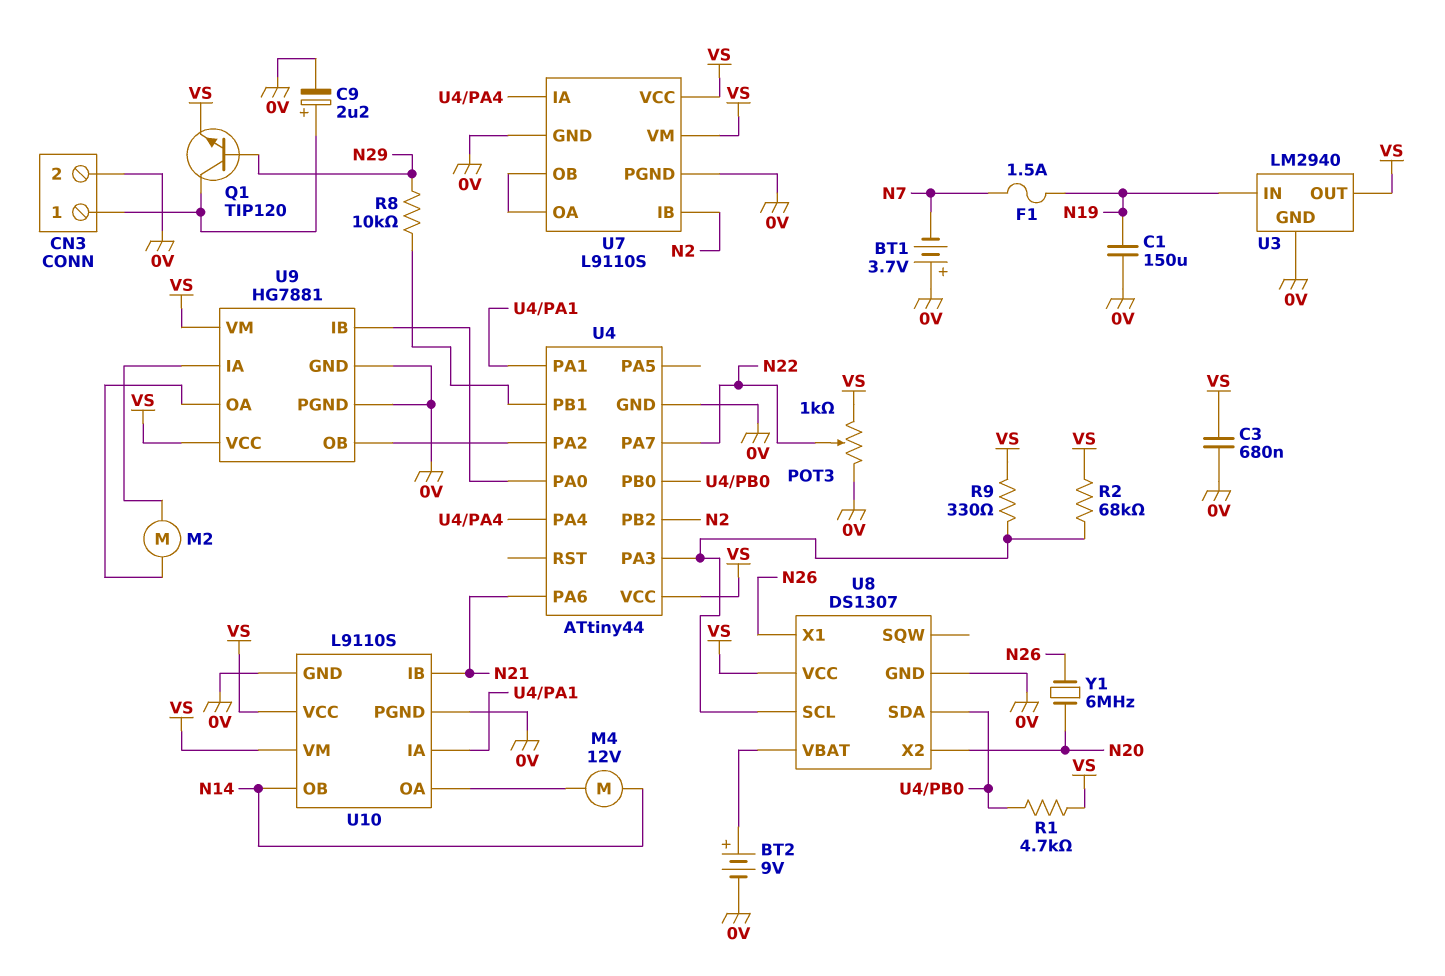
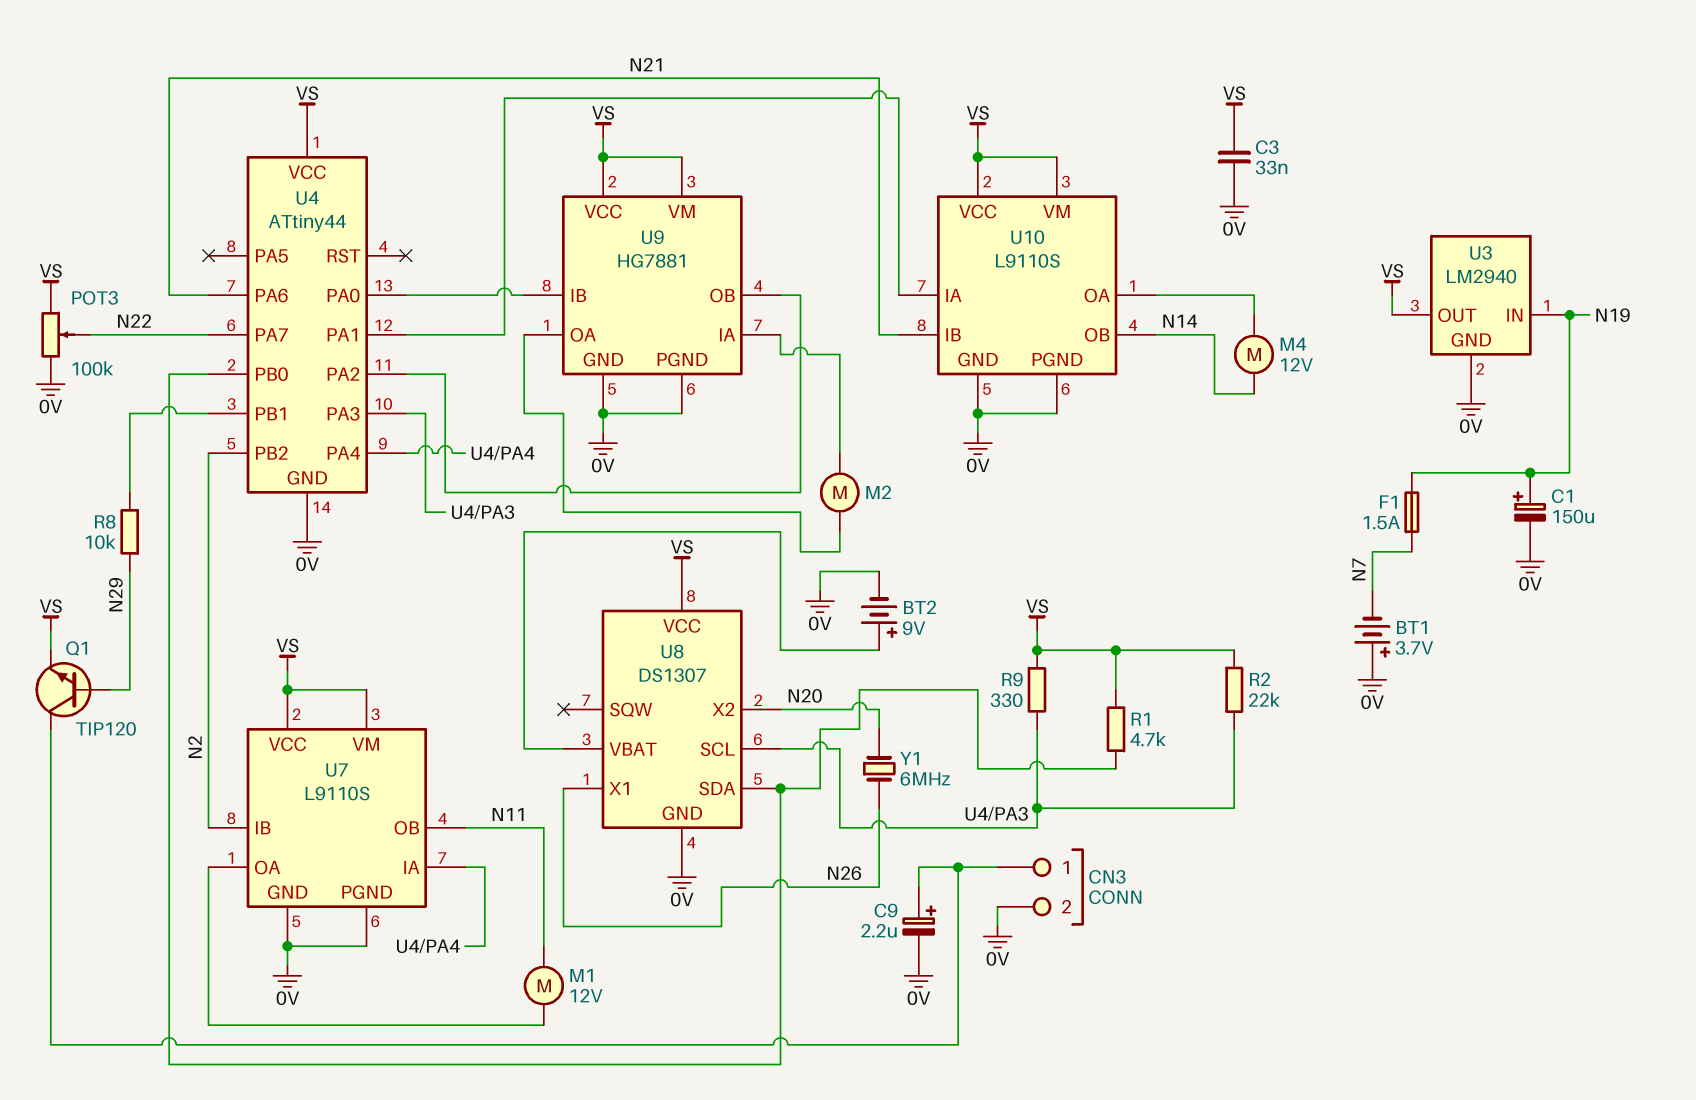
C1: 150uF (0V, N19) -> 150uF (plus N19, minus 0V)
C3: 680nF (0V, VS) -> 33nF (0V, VS)
M1: none -> motor 12V (N11, U7/OA)
POT3: 1k (0V, VS, wiper N22) -> 100k (0V, VS, wiper N22)
R2: 68k (U4/PA3, VS) -> 22k (U4/PA3, VS)
U7 pin OB: U7/OA -> N11

